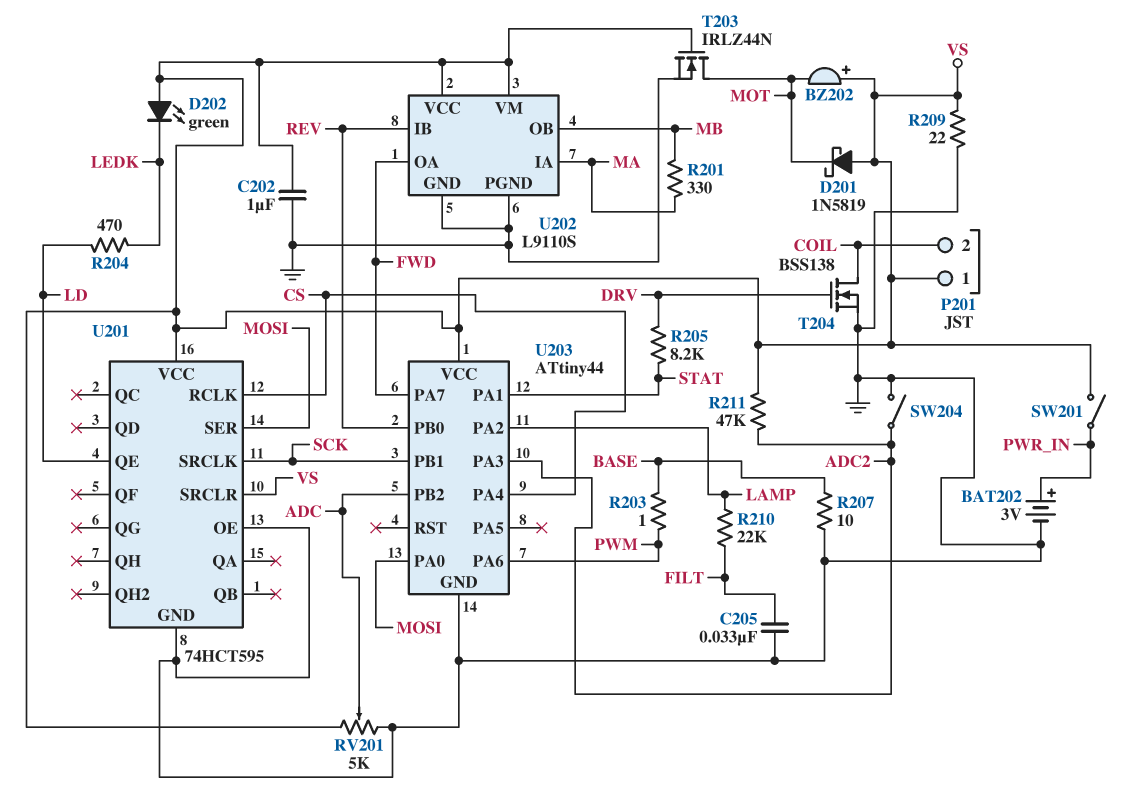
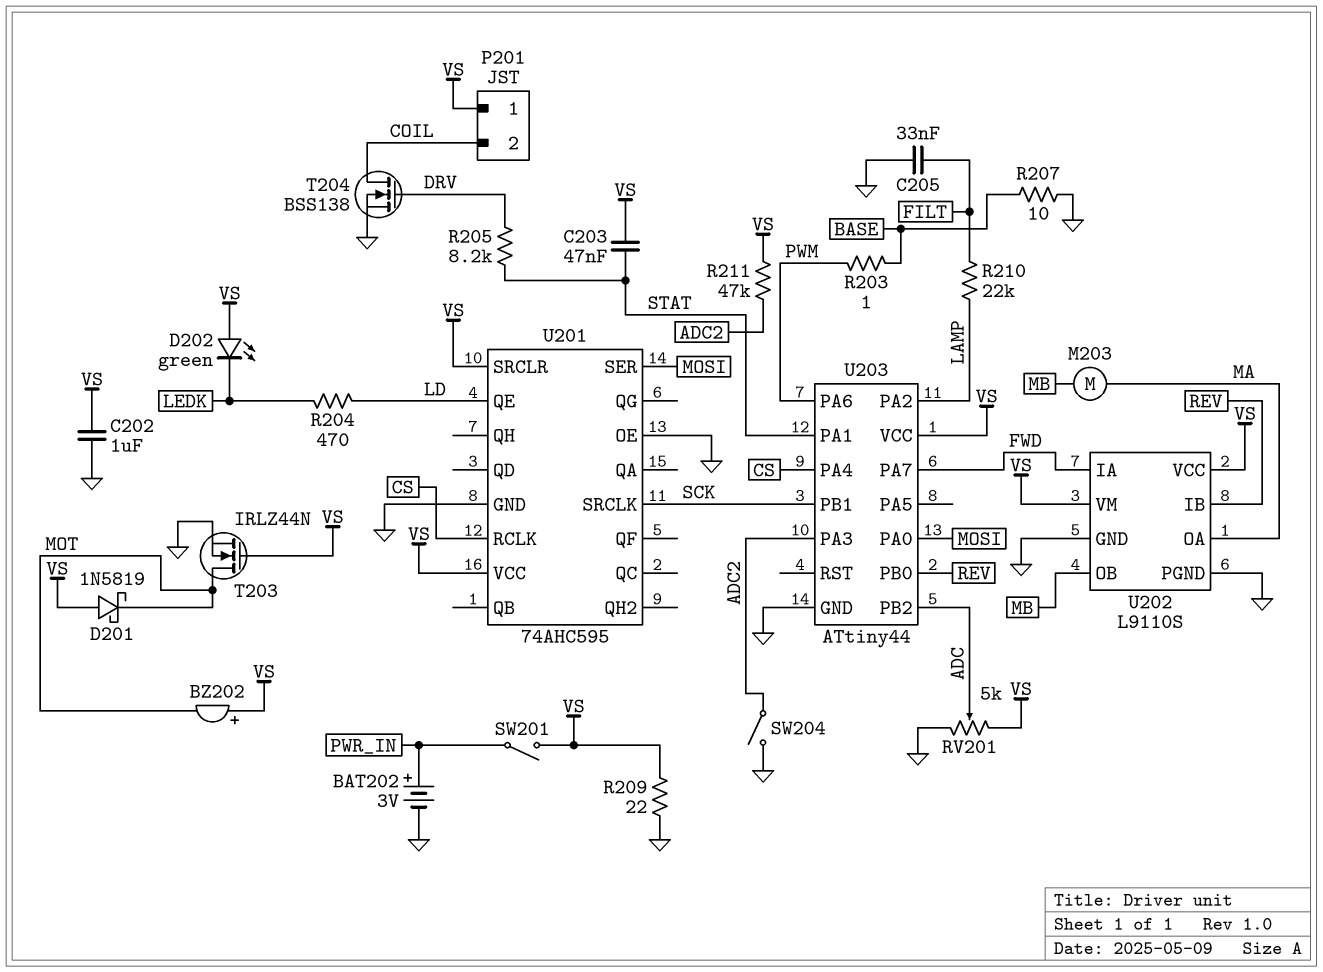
C203: none -> 47nF (STAT, VS)
M203: none -> motor (MA, MB)
R201: 330 (MA, MB) -> none
U201: 74HCT595 -> 74AHC595
U202 pin IA: MA -> FWD
U202 pin OA: FWD -> MA

